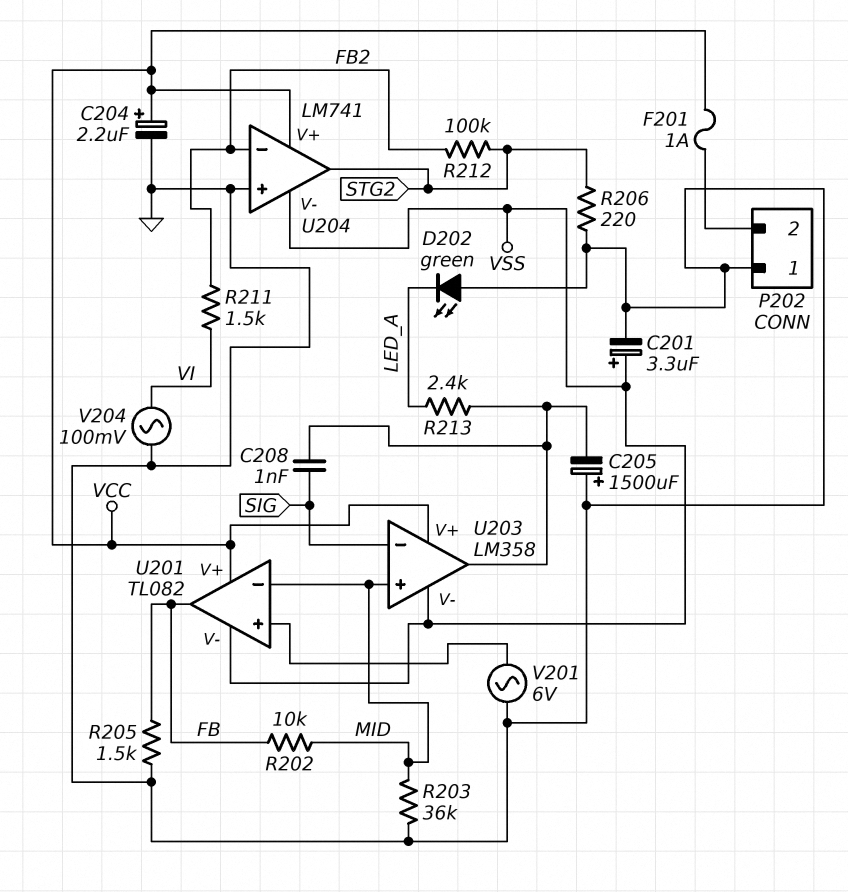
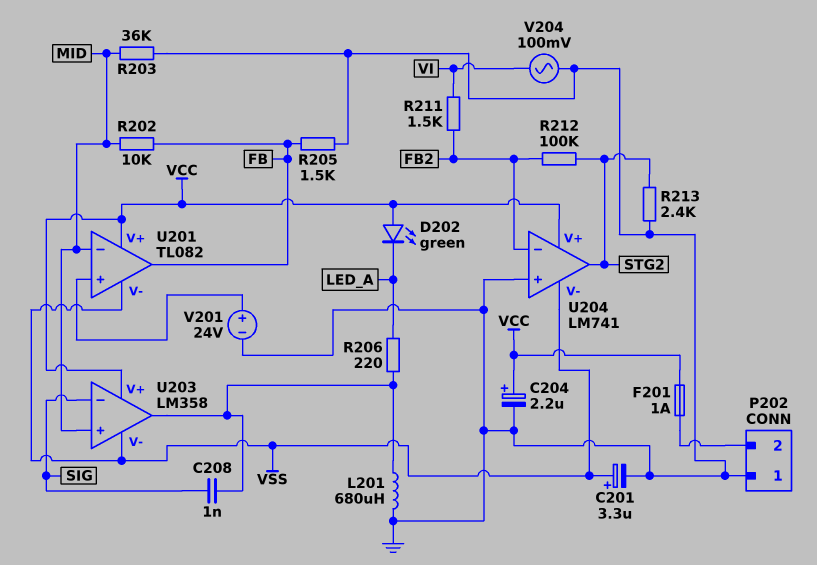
C205: 1500uF (plus GND, minus U203/out) -> none
D202: LED green (A GND, K LED_A) -> LED green (A VCC, K LED_A)
L201: none -> 680uH (GND, U203/out)
R206: 220 (GND, STG2) -> 220 (LED_A, U203/out)
R213: 2.4k (LED_A, U203/out) -> 2.4k (GND, STG2)
V201: AC 6V (GND, U201/in+) -> 24V (plus U201/in+, minus GND)

